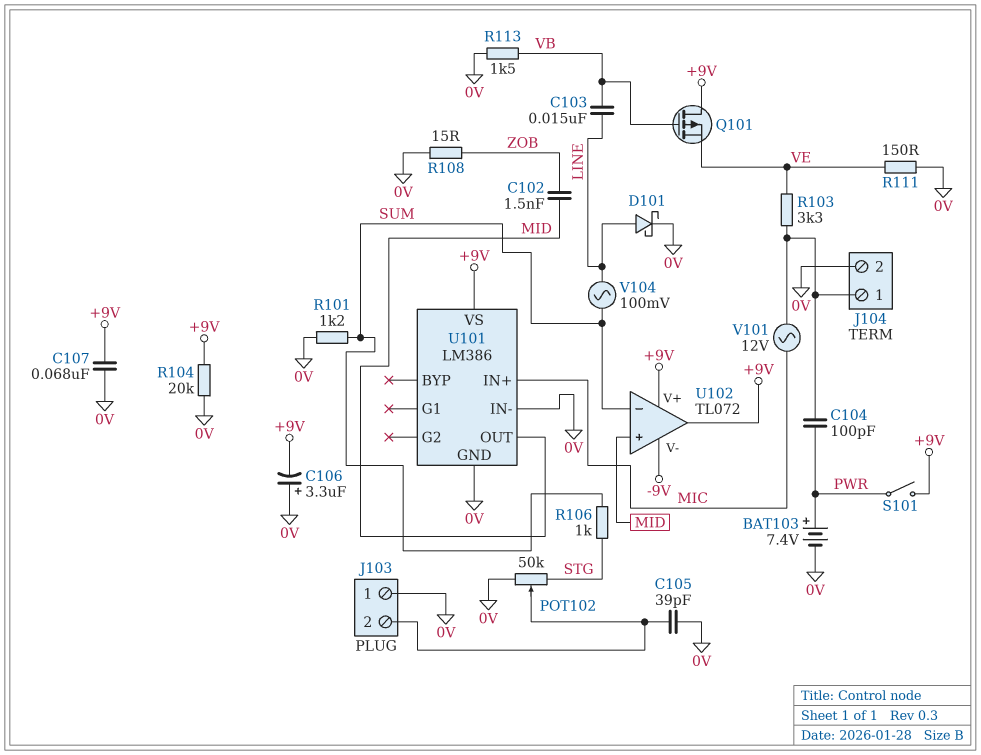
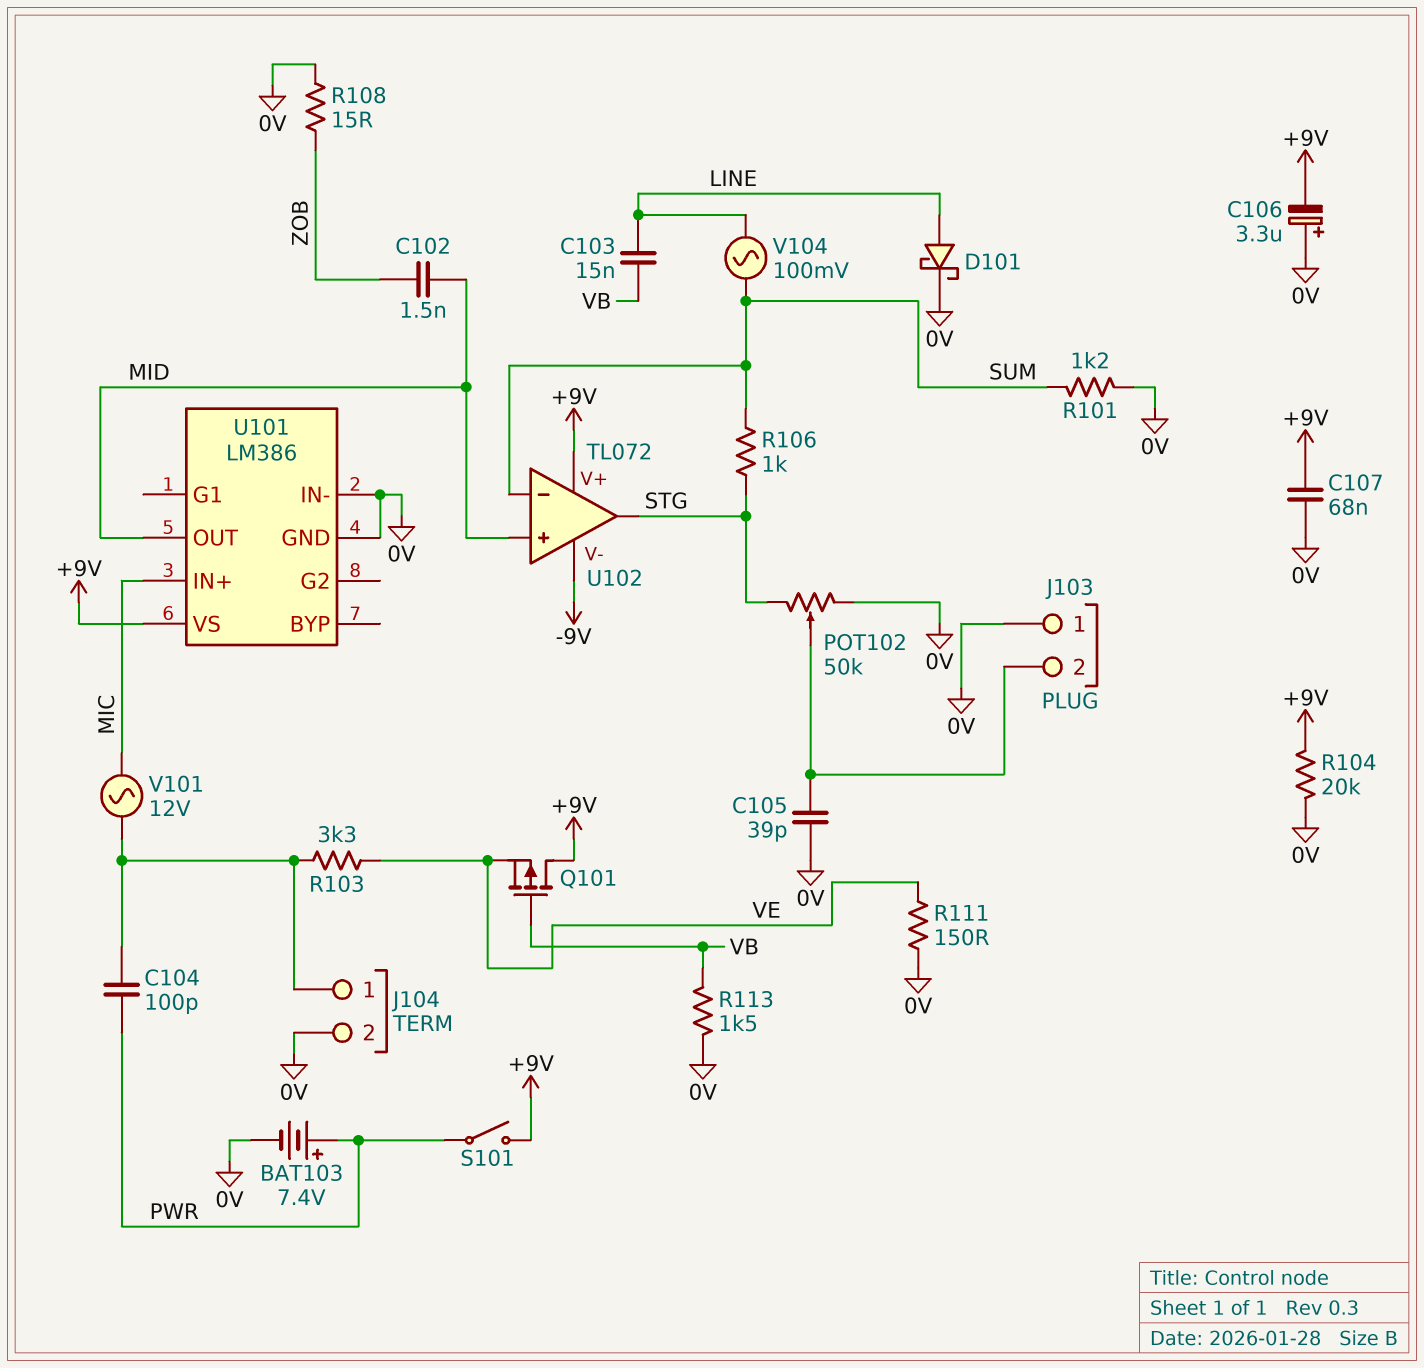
U102 pin out: +9V -> STG

